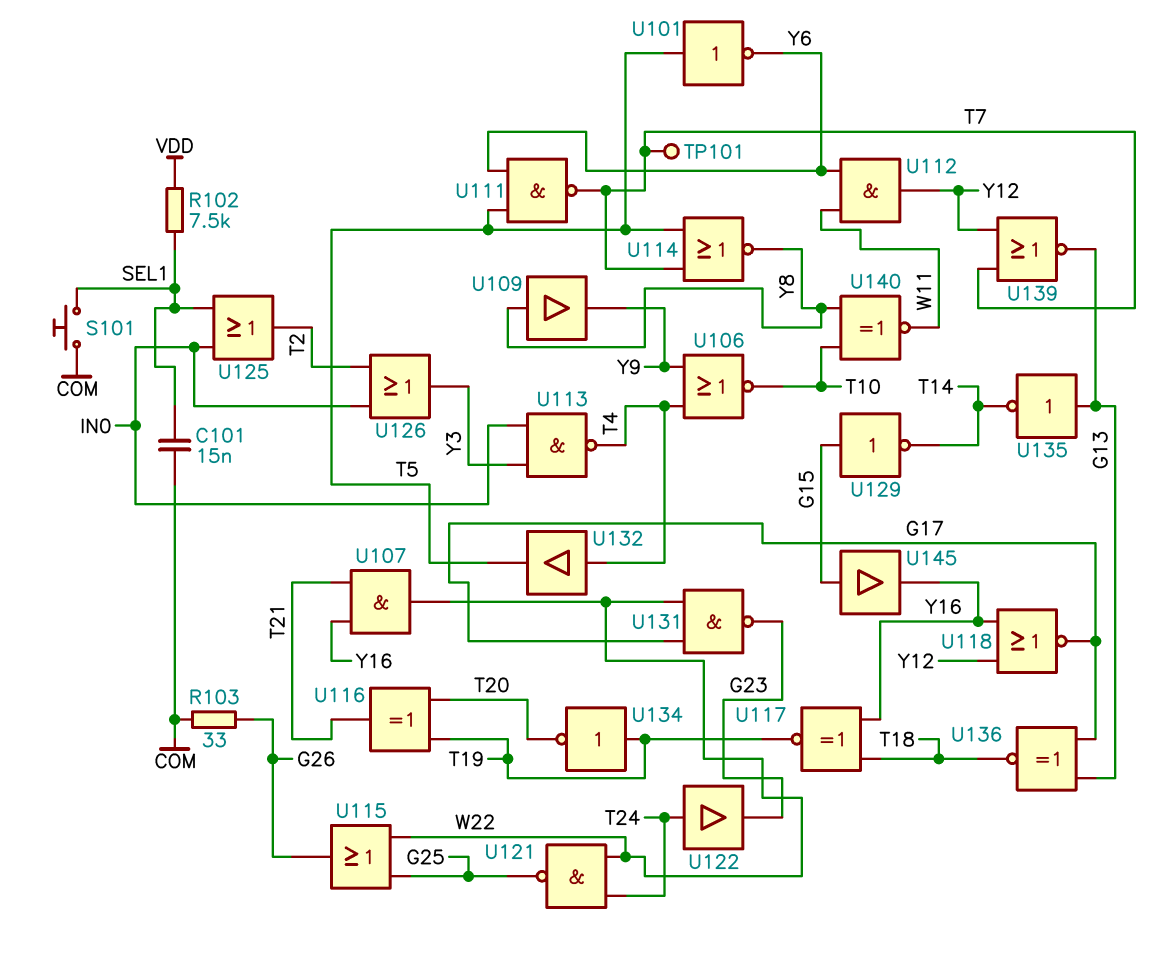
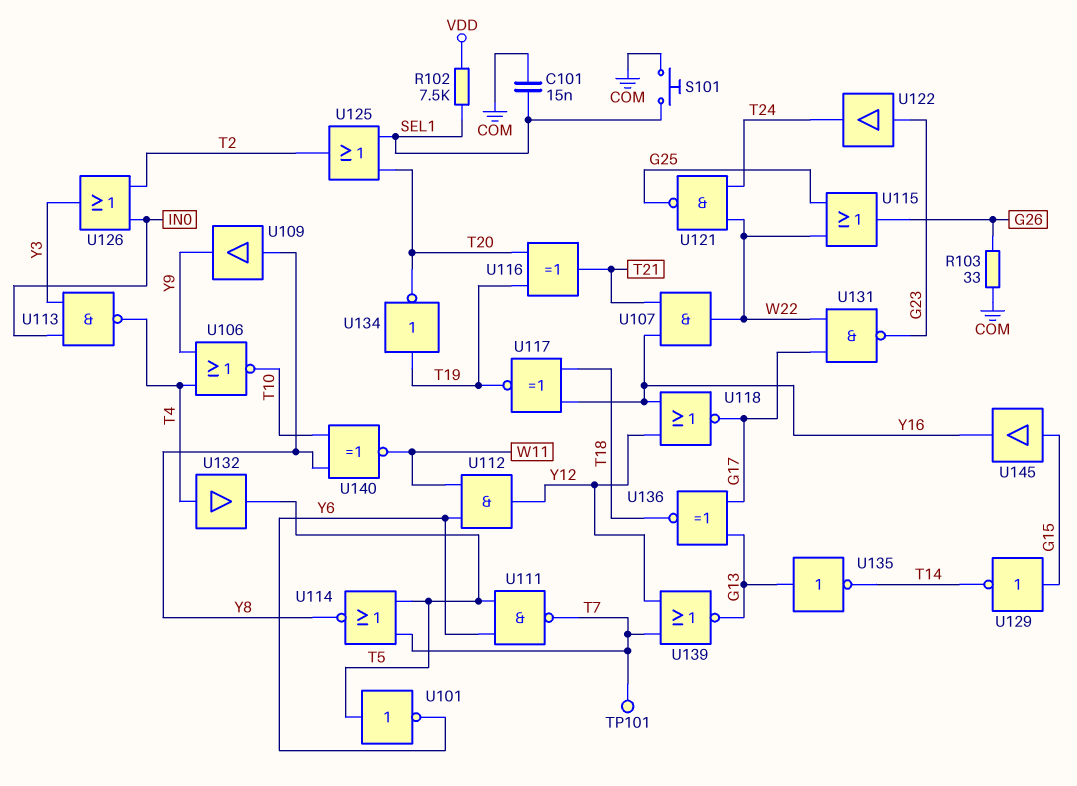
U122: buffer (in T24, out G23) -> buffer (in G23, out T24)
U125: OR (in IN0, in SEL1, out T2) -> OR (in SEL1, in T20, out T2)

